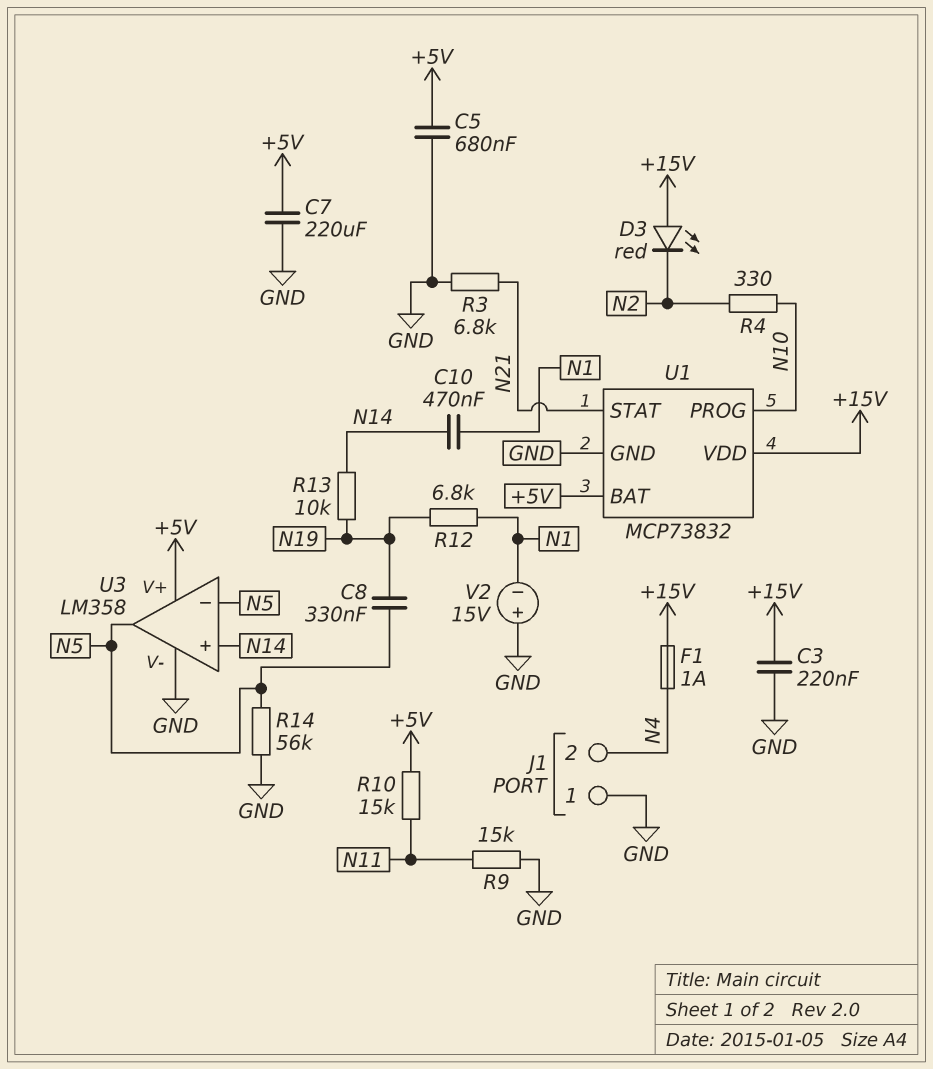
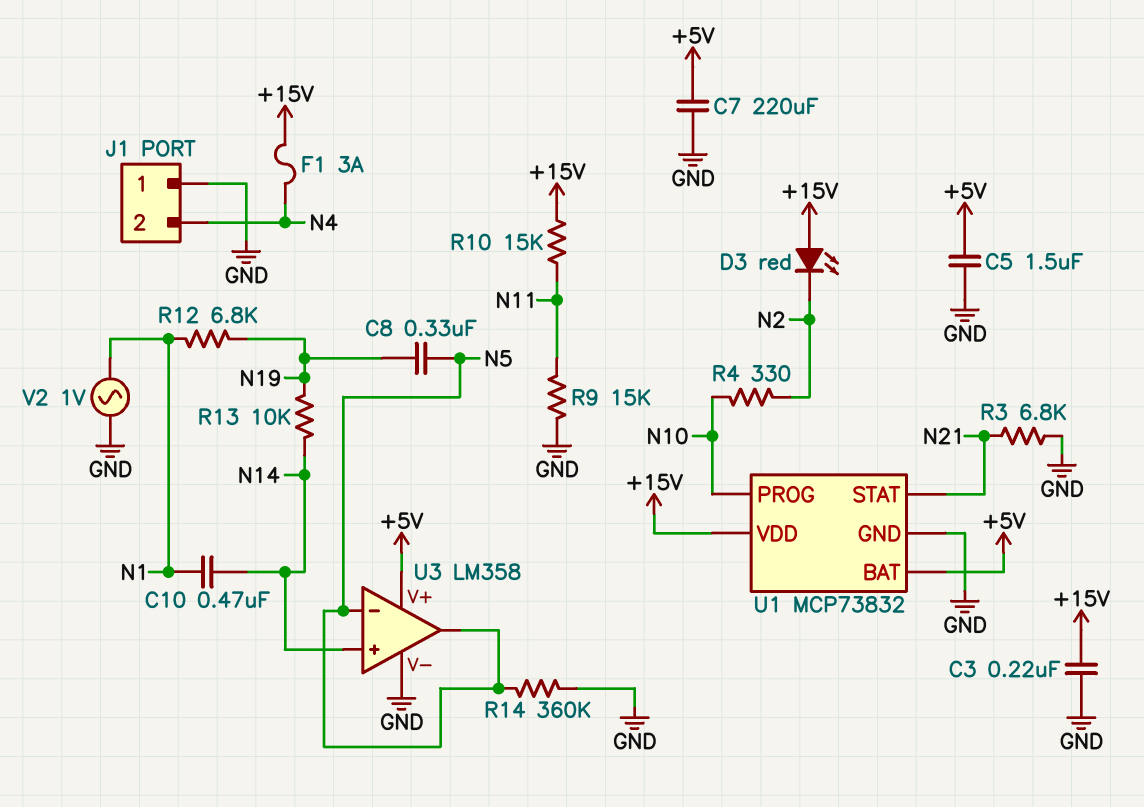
C5: 680nF (+5V, GND) -> 1.5uF (+5V, GND)
F1: 1A (+15V, N4) -> 3A (+15V, N4)
R10: 15k (+5V, N11) -> 15k (+15V, N11)
R14: 56k (GND, N5) -> 360k (GND, N5)
V2: 15V (plus GND, minus N1) -> AC 1V (GND, N1)

